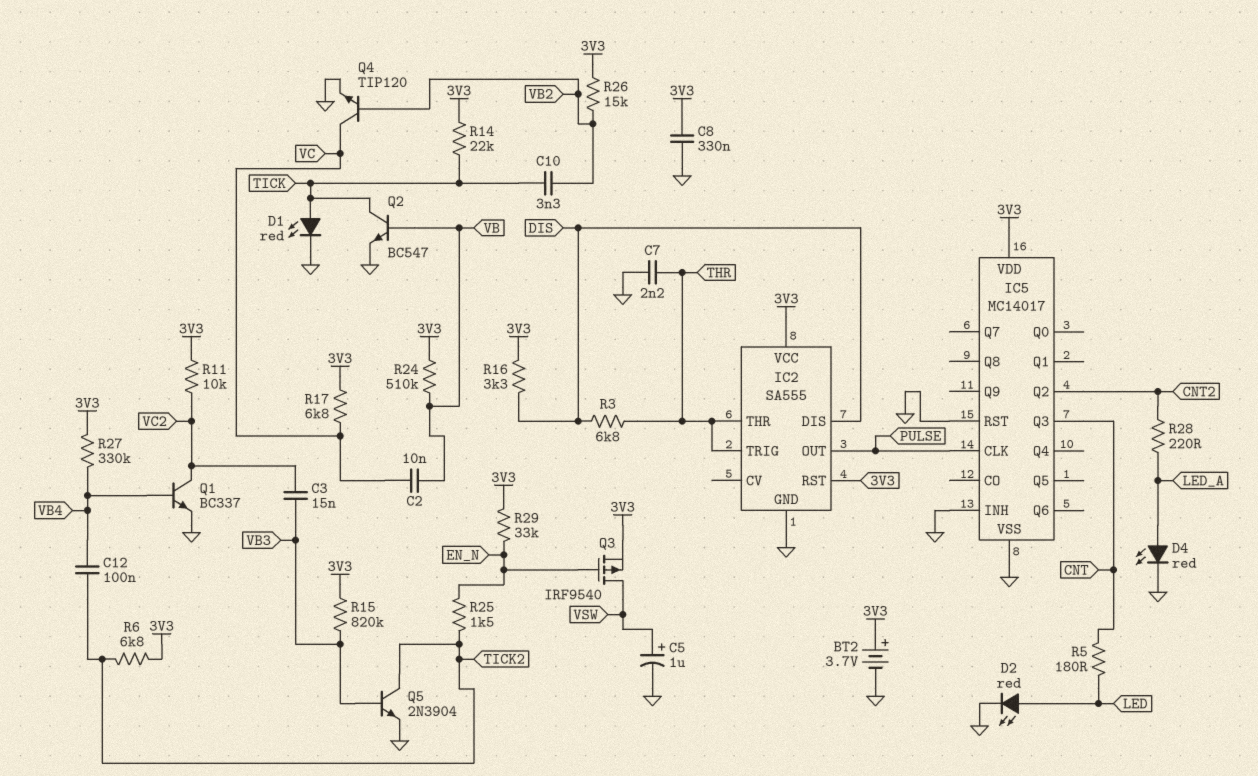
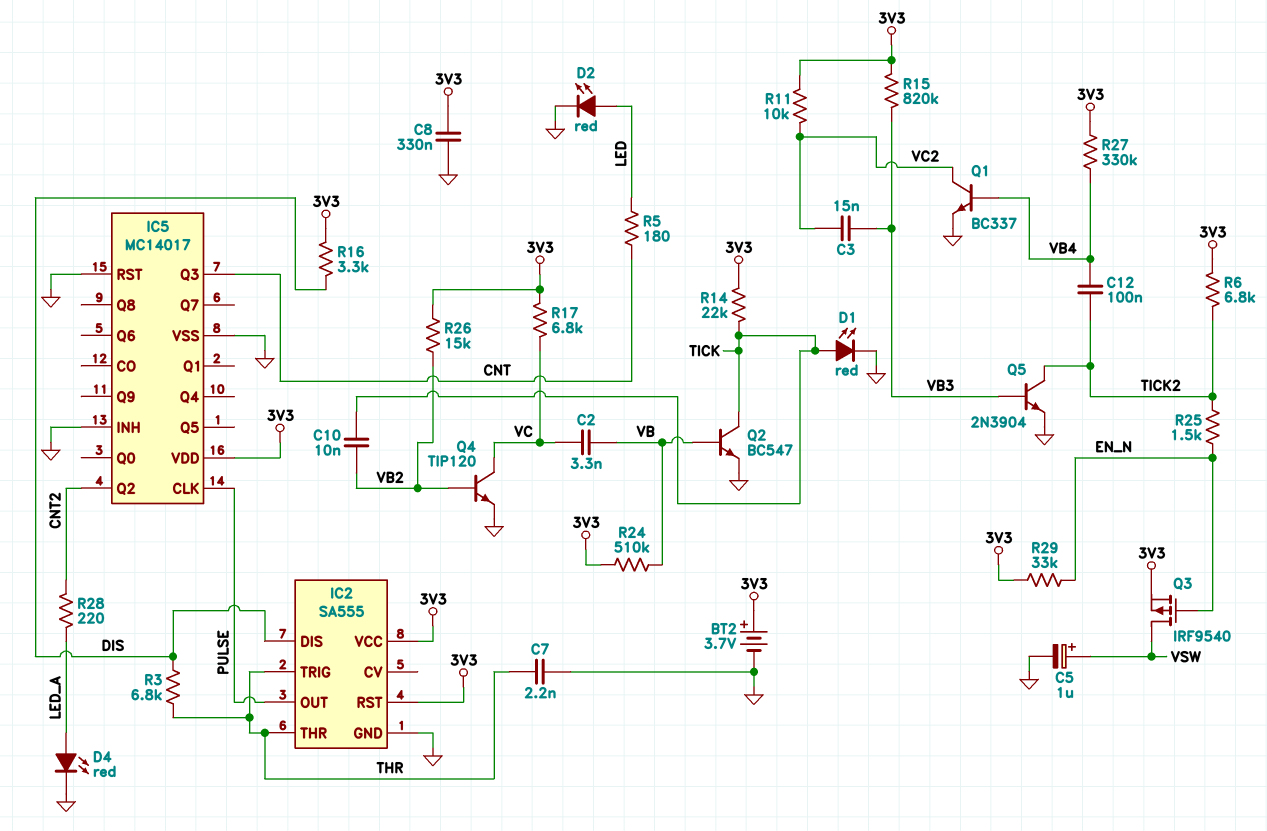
C2: 10nF (VB, VC) -> 3.3nF (VB, VC)
C10: 3.3nF (TICK, VB2) -> 10nF (TICK, VB2)

